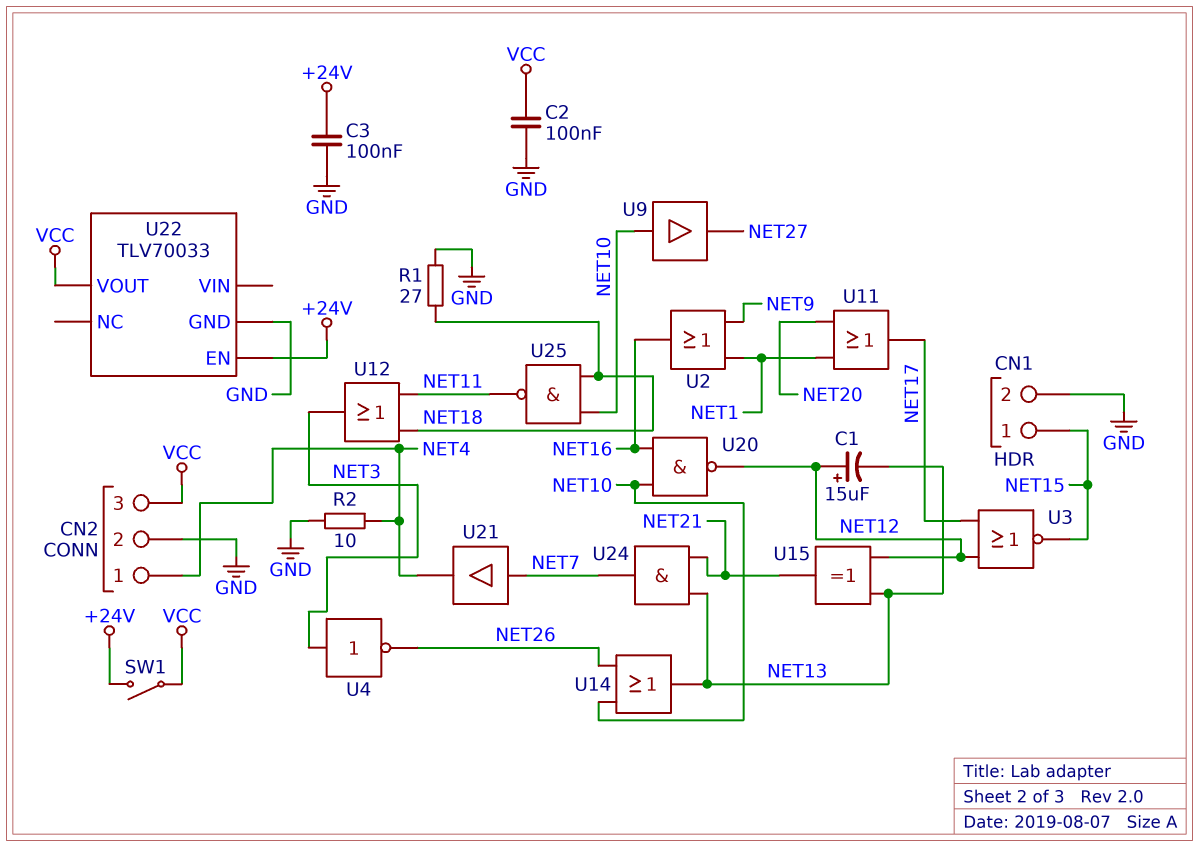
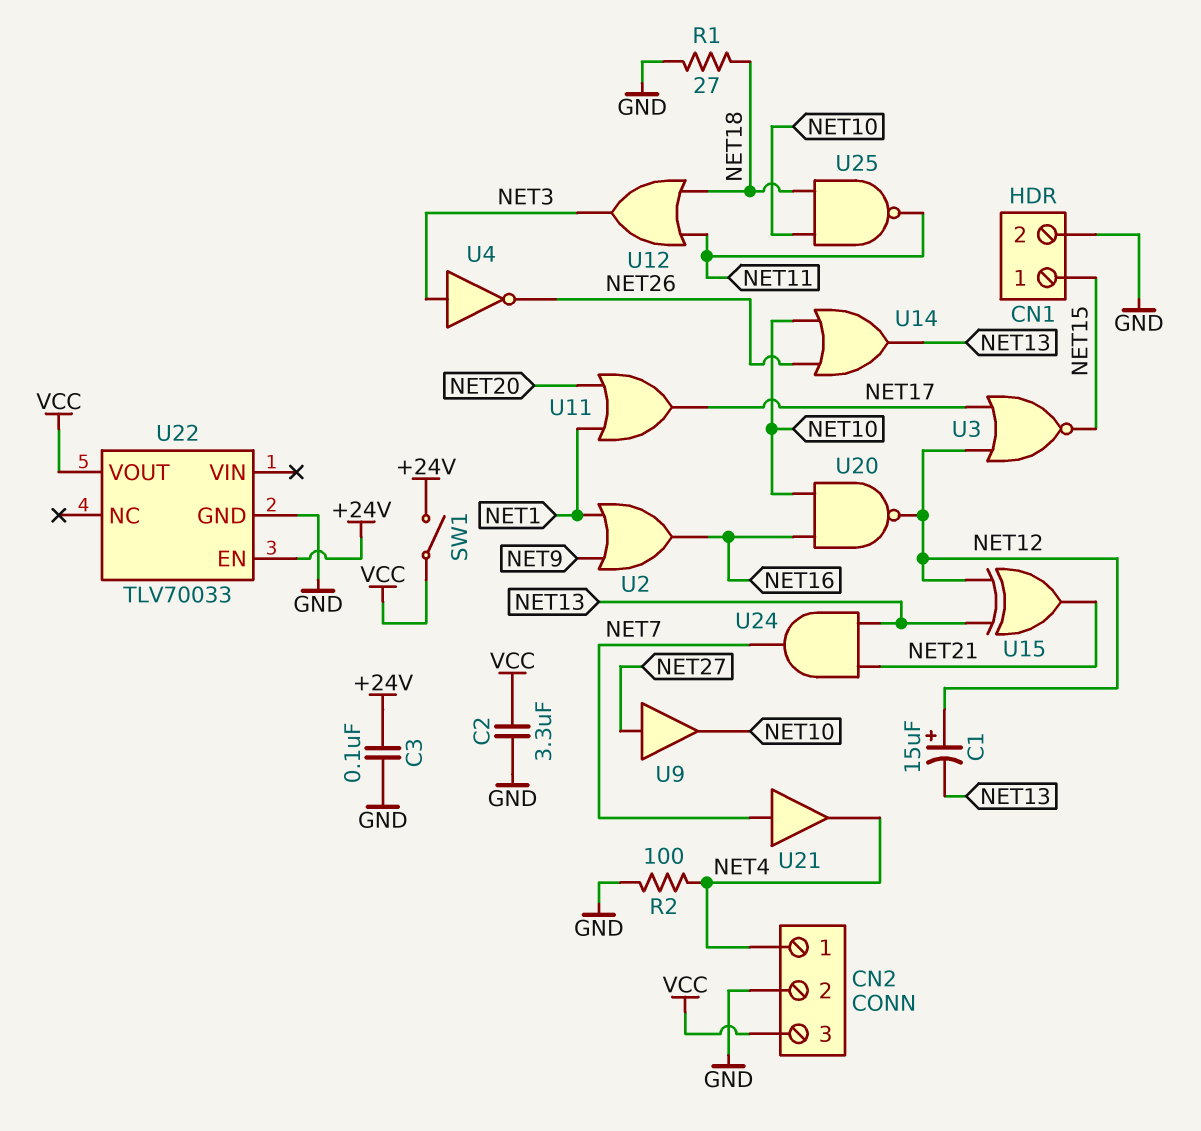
C2: 100nF (GND, VCC) -> 3.3uF (GND, VCC)
R2: 10 (GND, NET4) -> 100 (GND, NET4)
U9: buffer (in NET10, out NET27) -> buffer (in NET27, out NET10)

